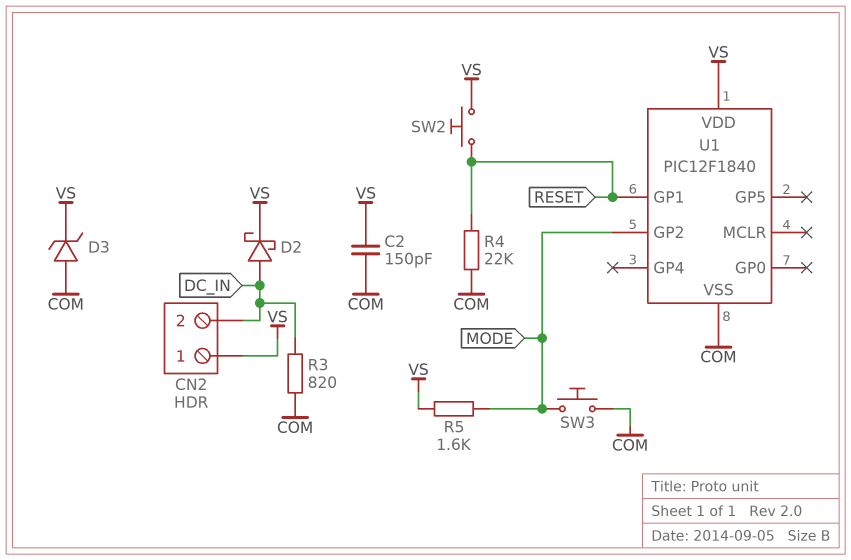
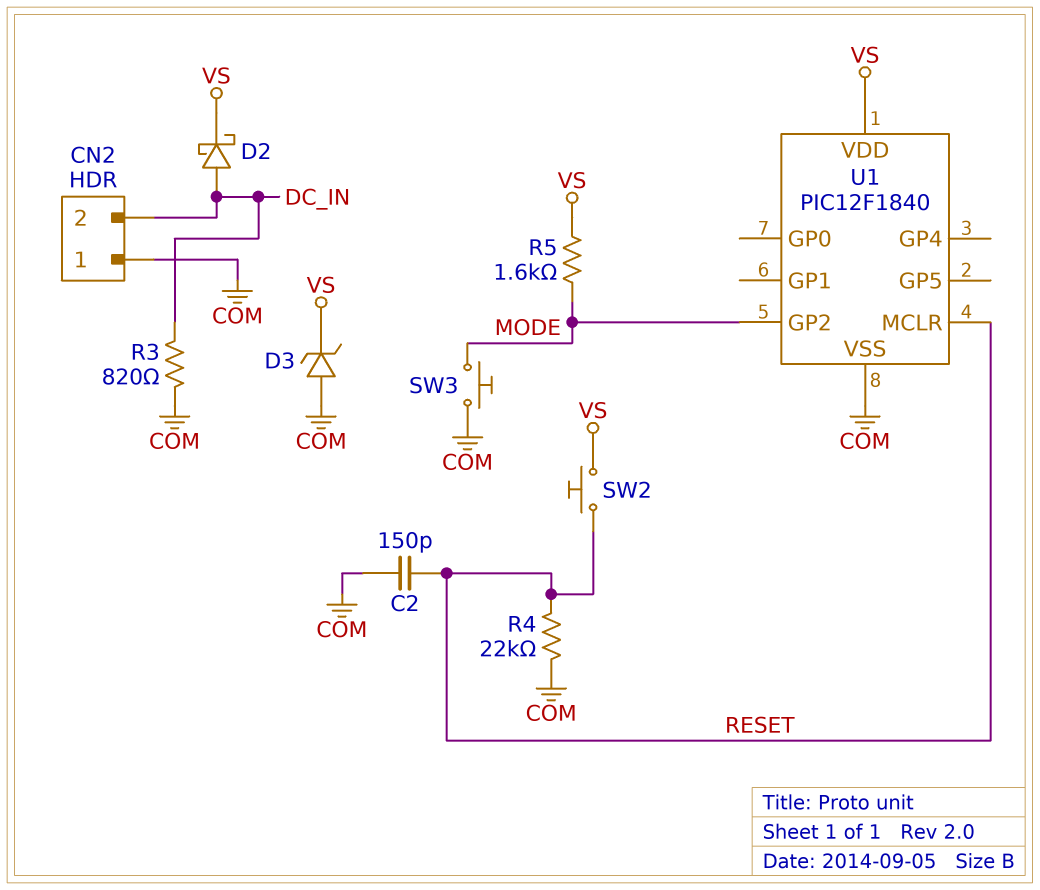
C2: 150pF (COM, VS) -> 150pF (COM, RESET)
CN2 pin 1: VS -> COM
U1 pin GP1: RESET -> none
U1 pin MCLR: none -> RESET

